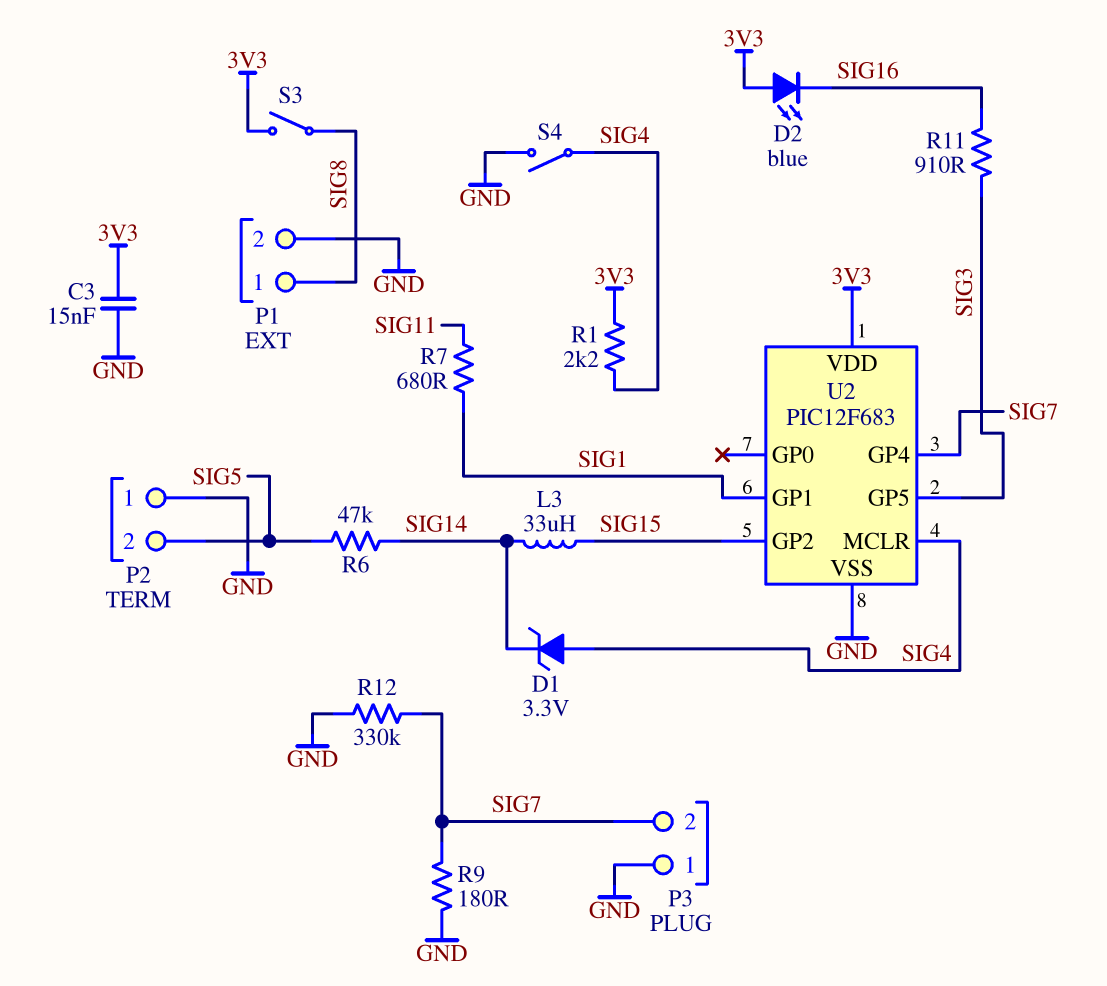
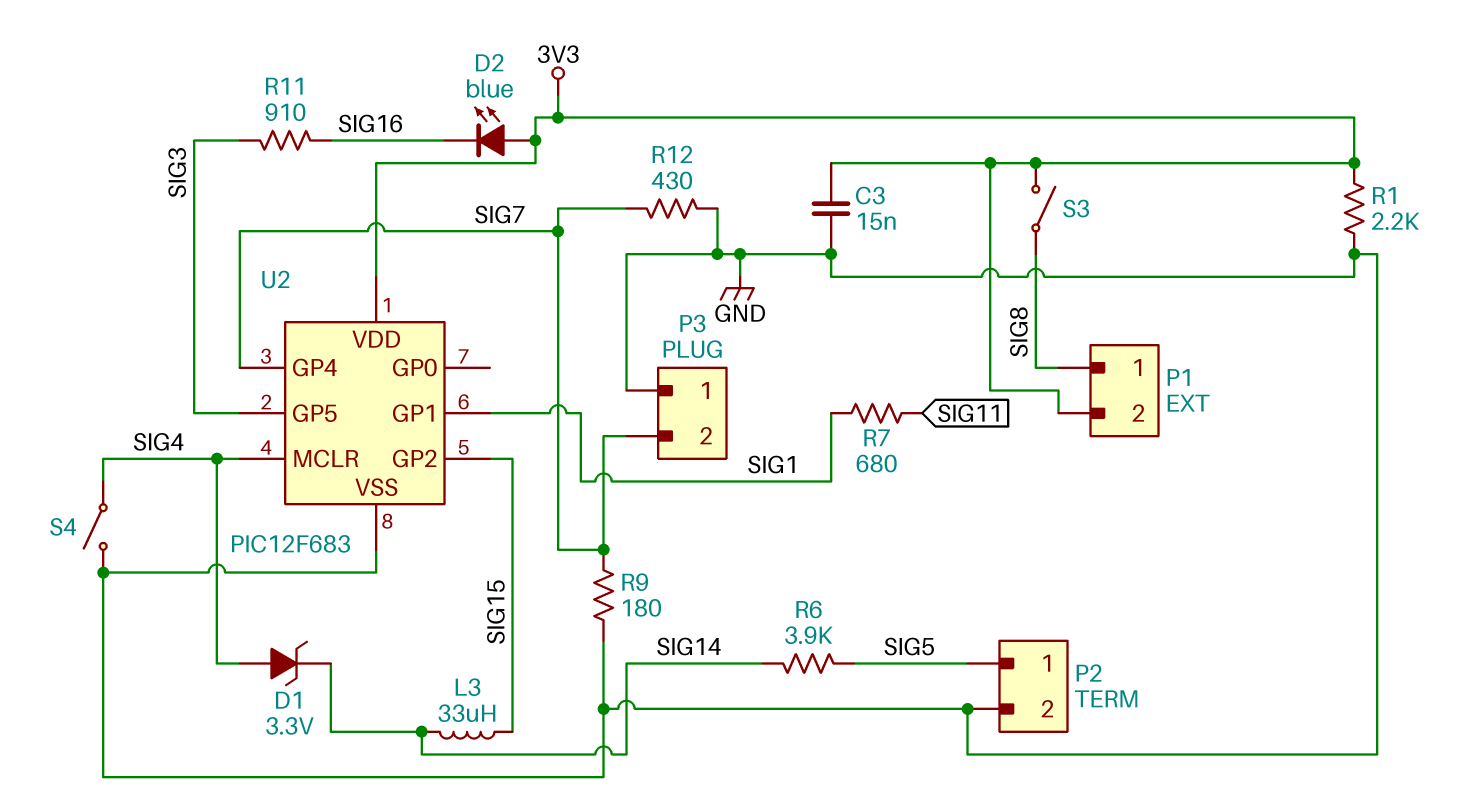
P1 pin 2: GND -> 3V3
P2 pin 1: GND -> SIG5
P2 pin 2: SIG5 -> GND
R1: 2.2k (3V3, SIG4) -> 2.2k (3V3, GND)
R6: 47k (SIG5, SIG14) -> 3.9k (SIG5, SIG14)
R12: 330k (GND, SIG7) -> 430 (GND, SIG7)

